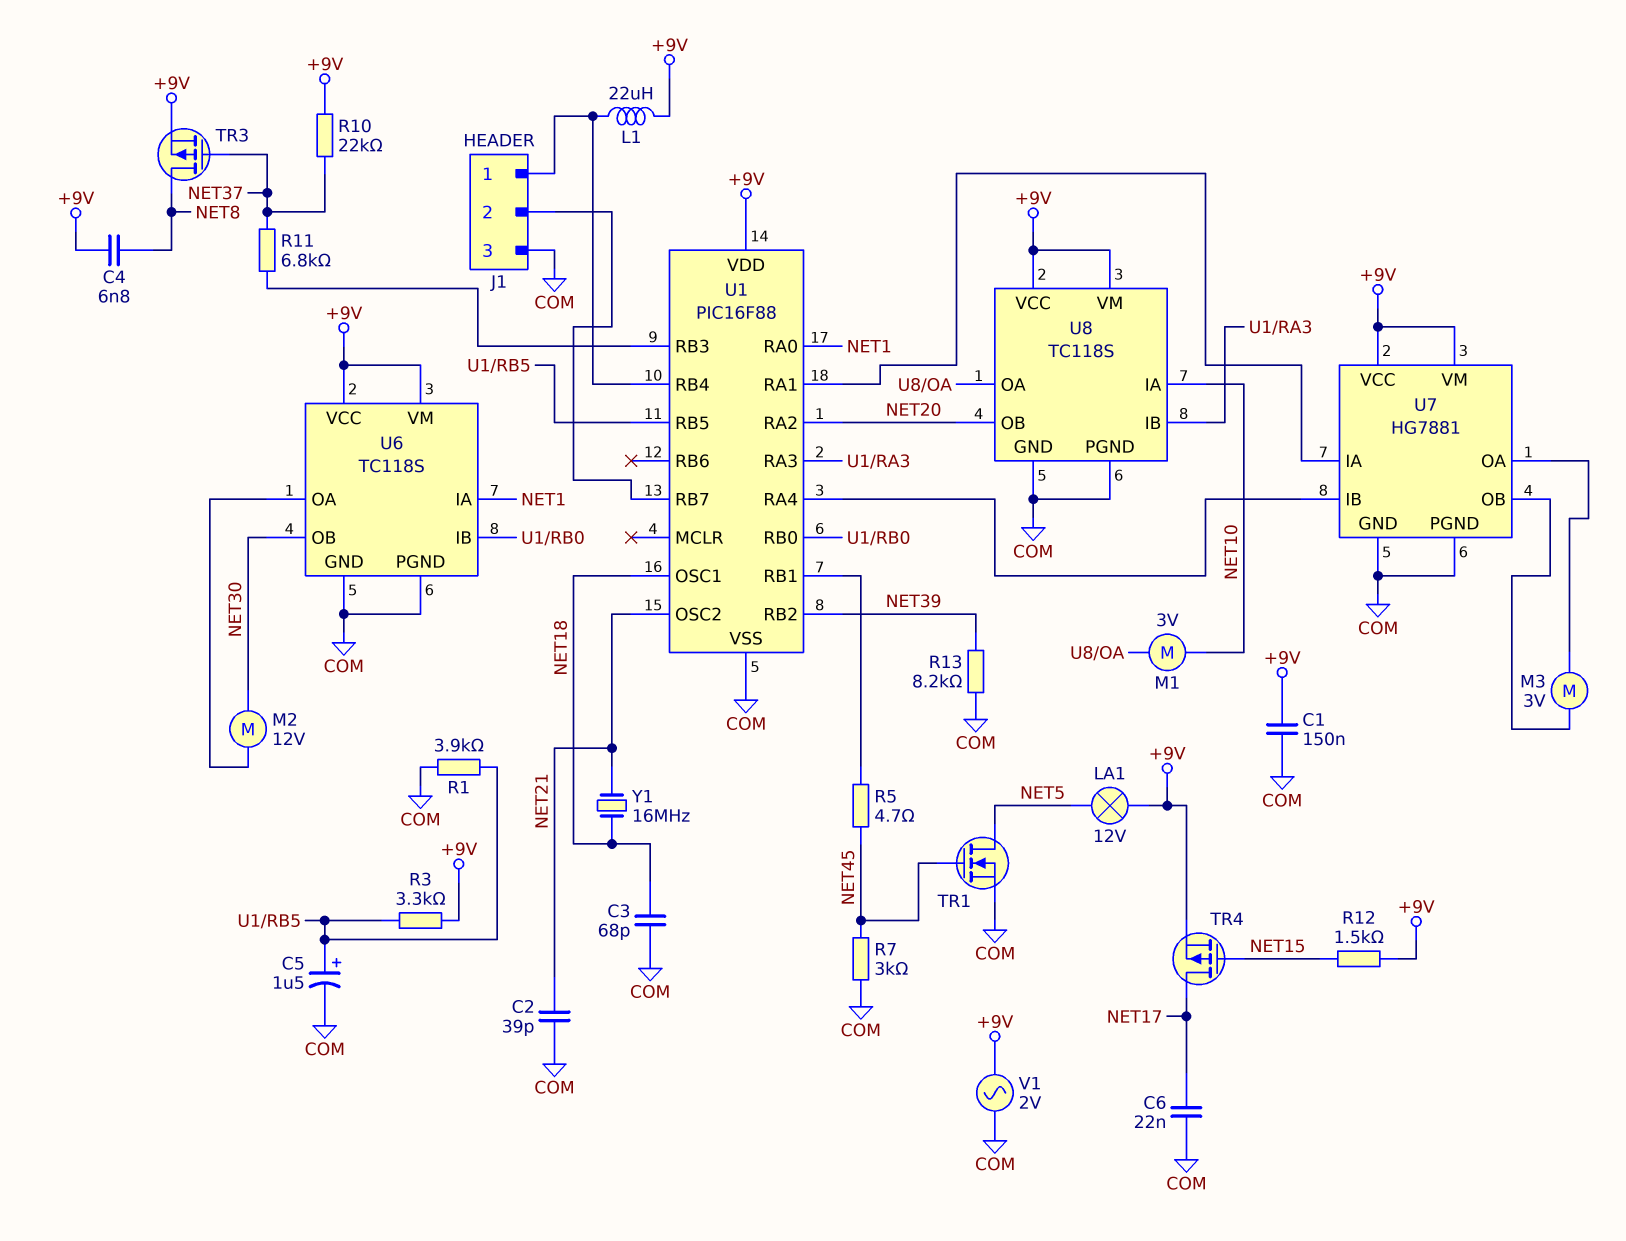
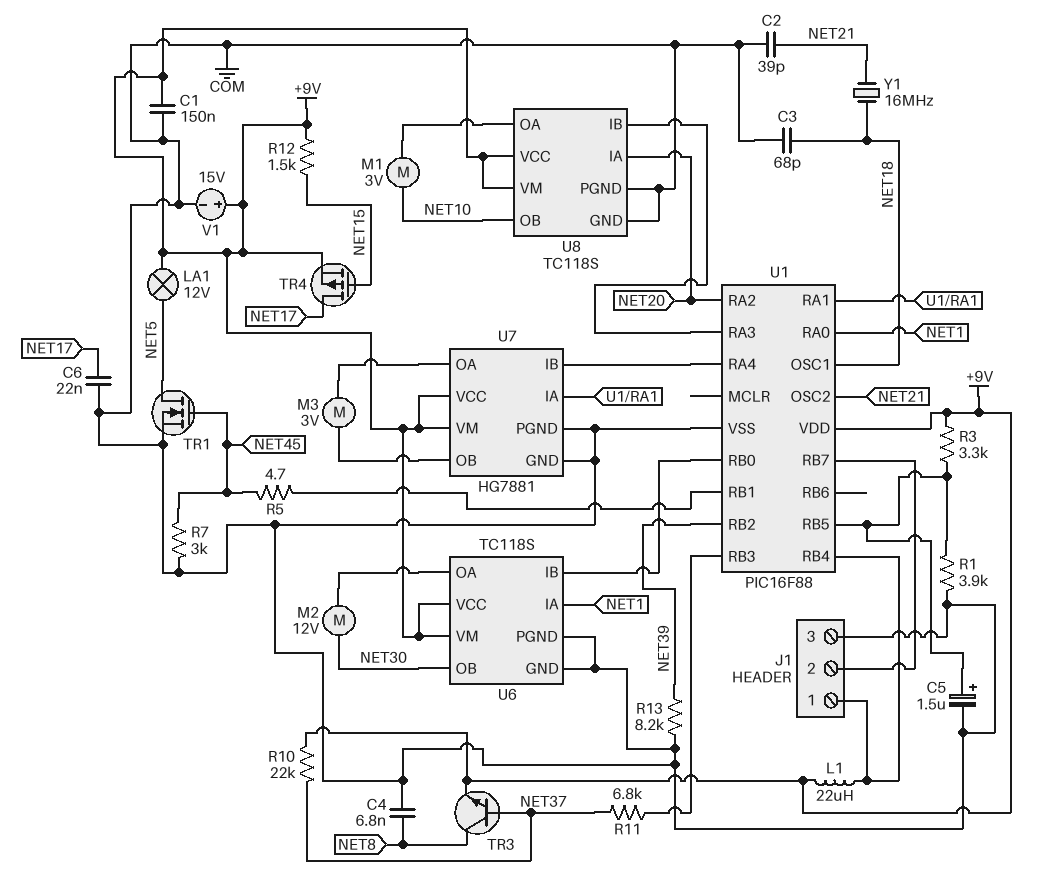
C4: 6.8nF (+9V, NET8) -> 6.8nF (COM, NET8)
TR3: PMOS (G NET37, D NET8, S +9V) -> NPN (B NET37, C NET8, E +9V)
U8 pin IA: NET10 -> NET20
U8 pin OB: NET20 -> NET10
V1: AC 2V (+9V, COM) -> 15V (plus +9V, minus COM)

